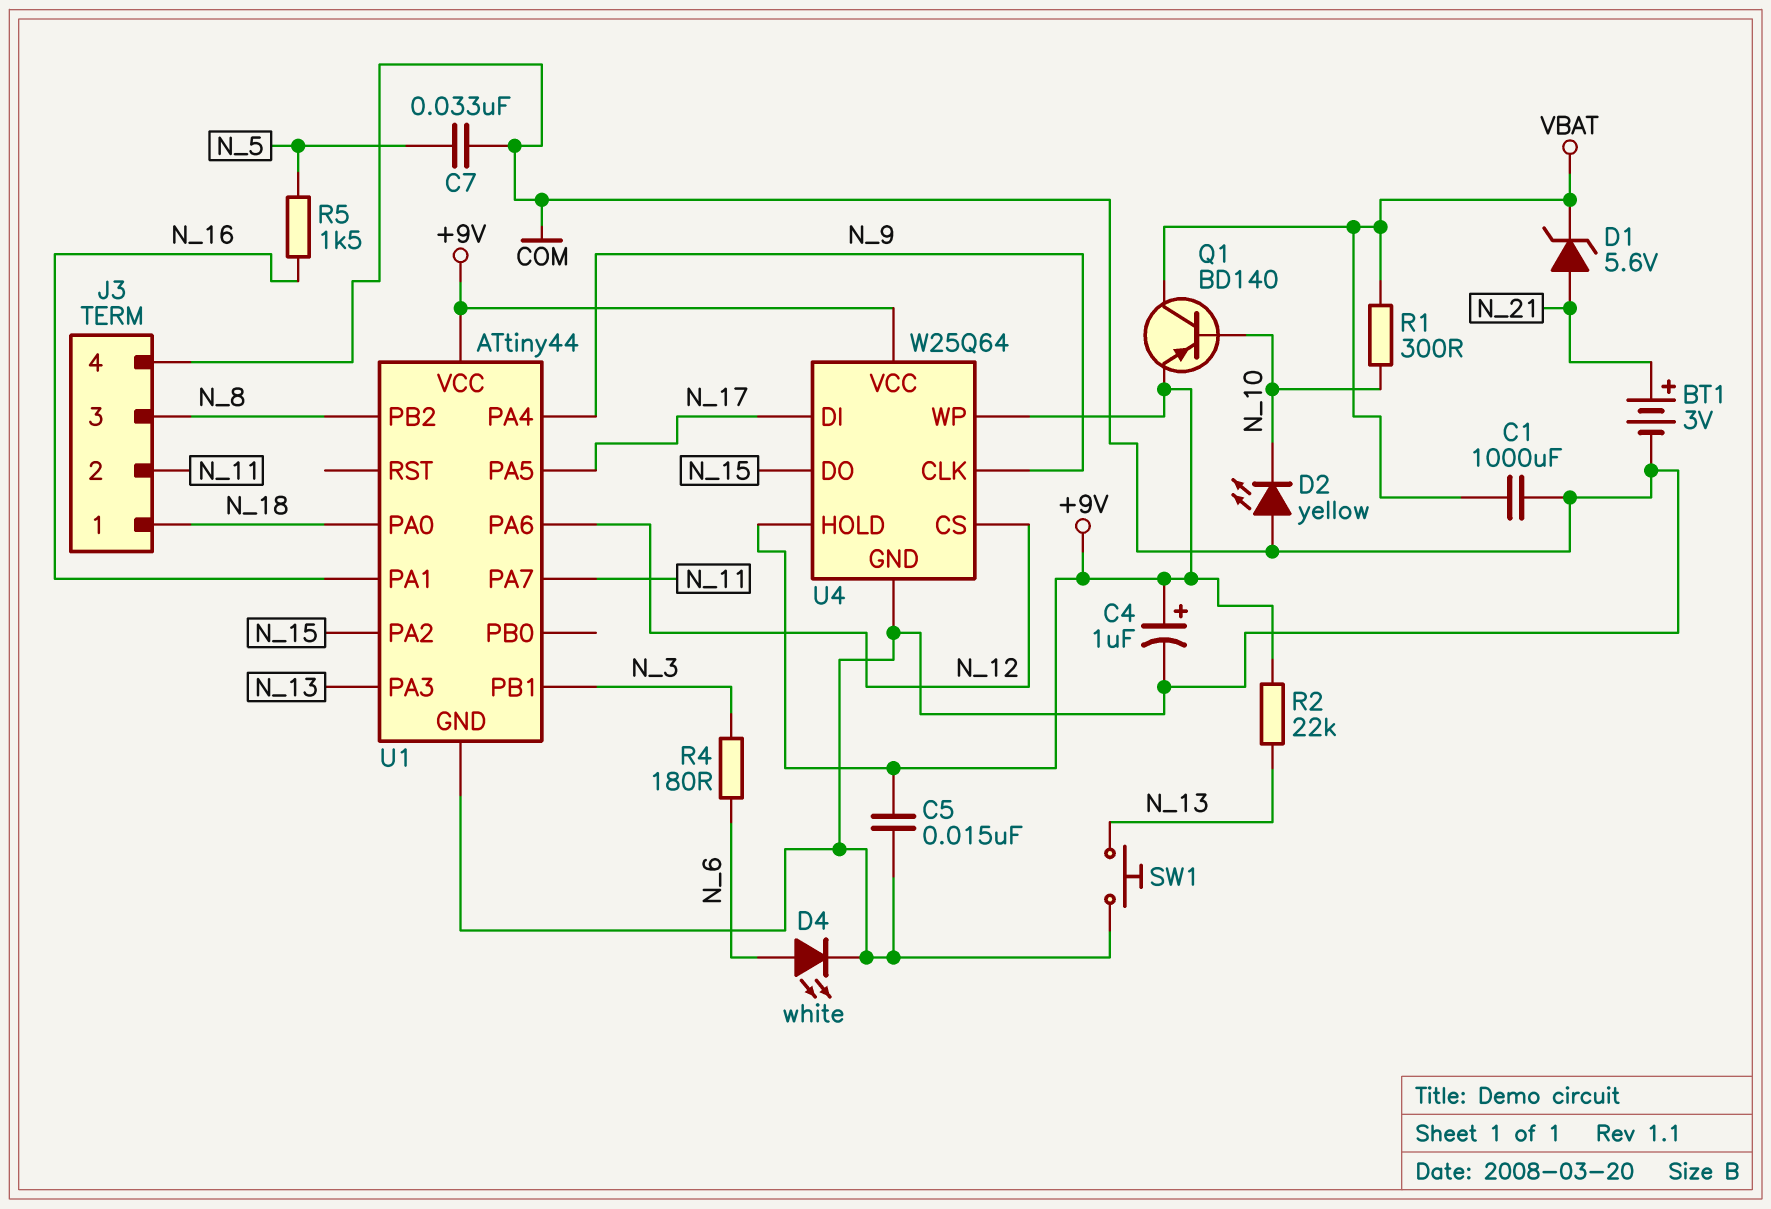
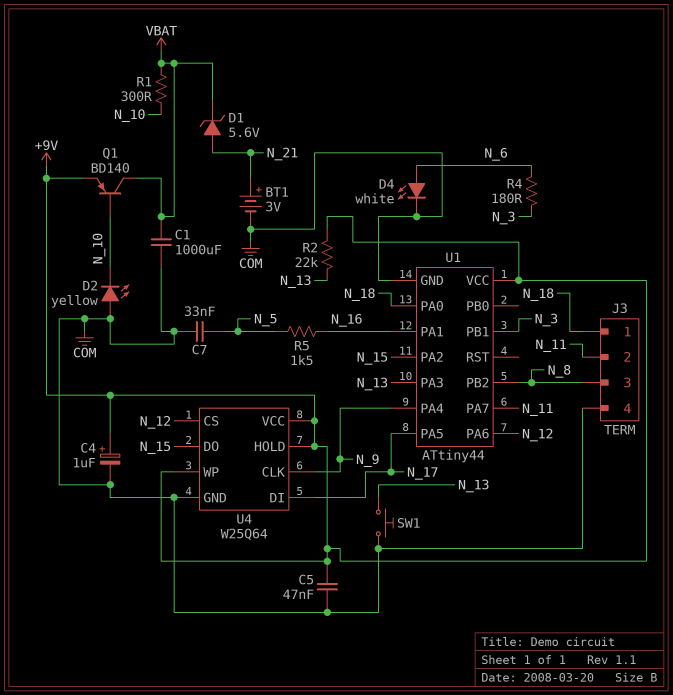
C5: 15nF (+9V, COM) -> 47nF (+9V, COM)

